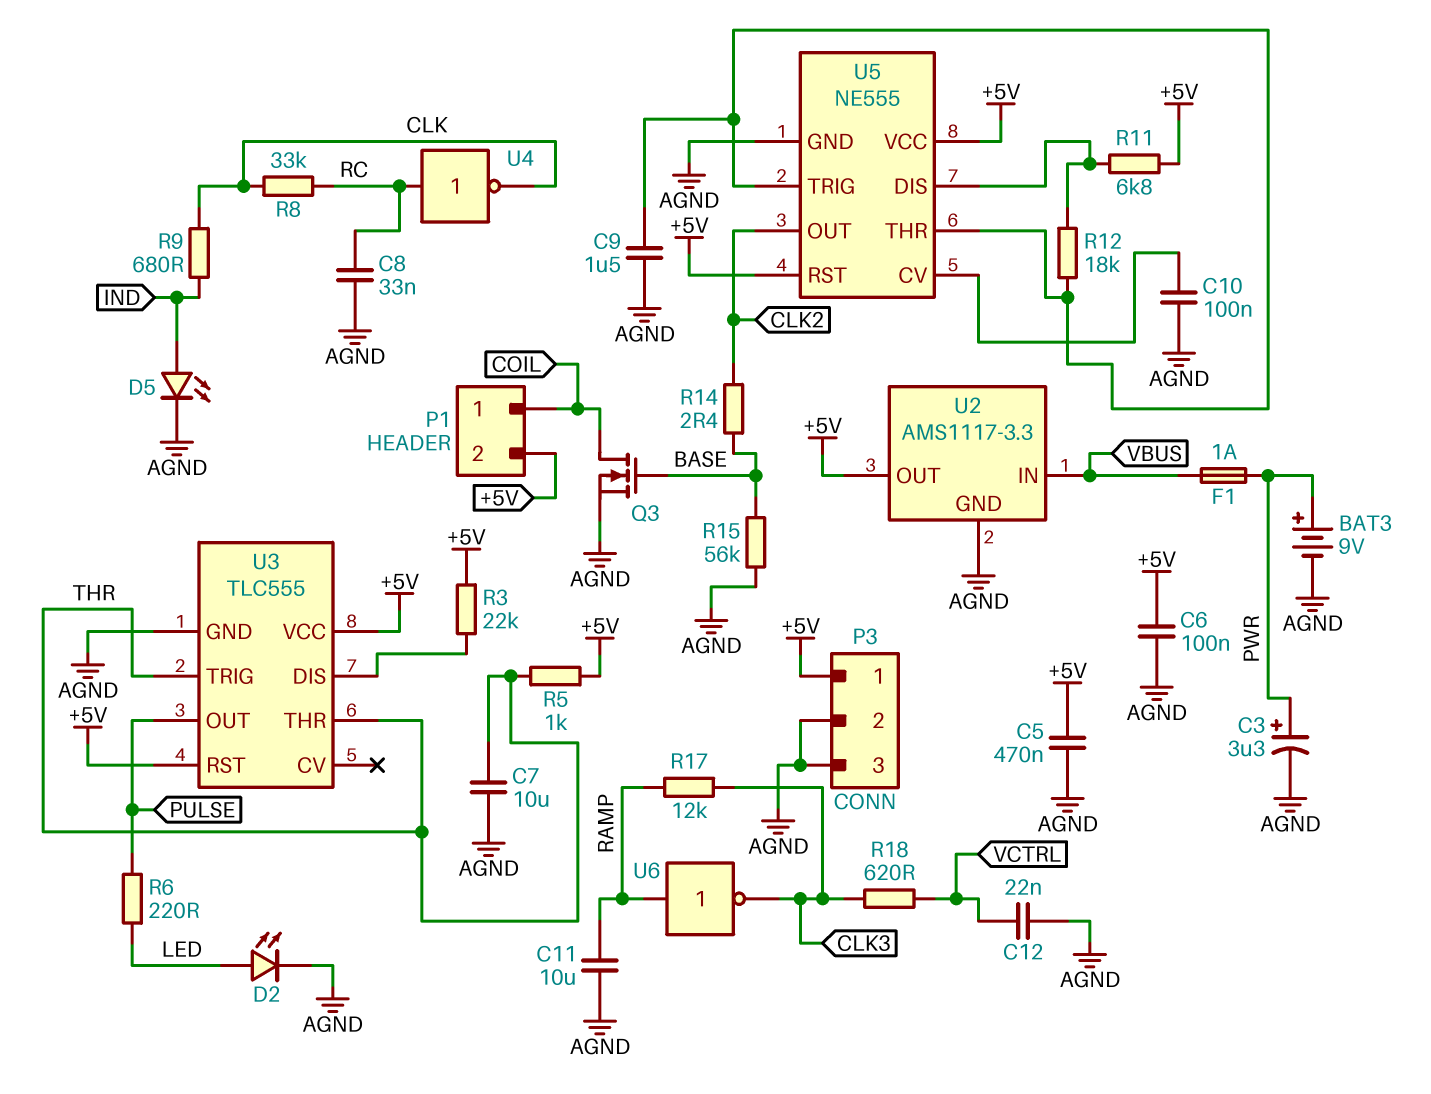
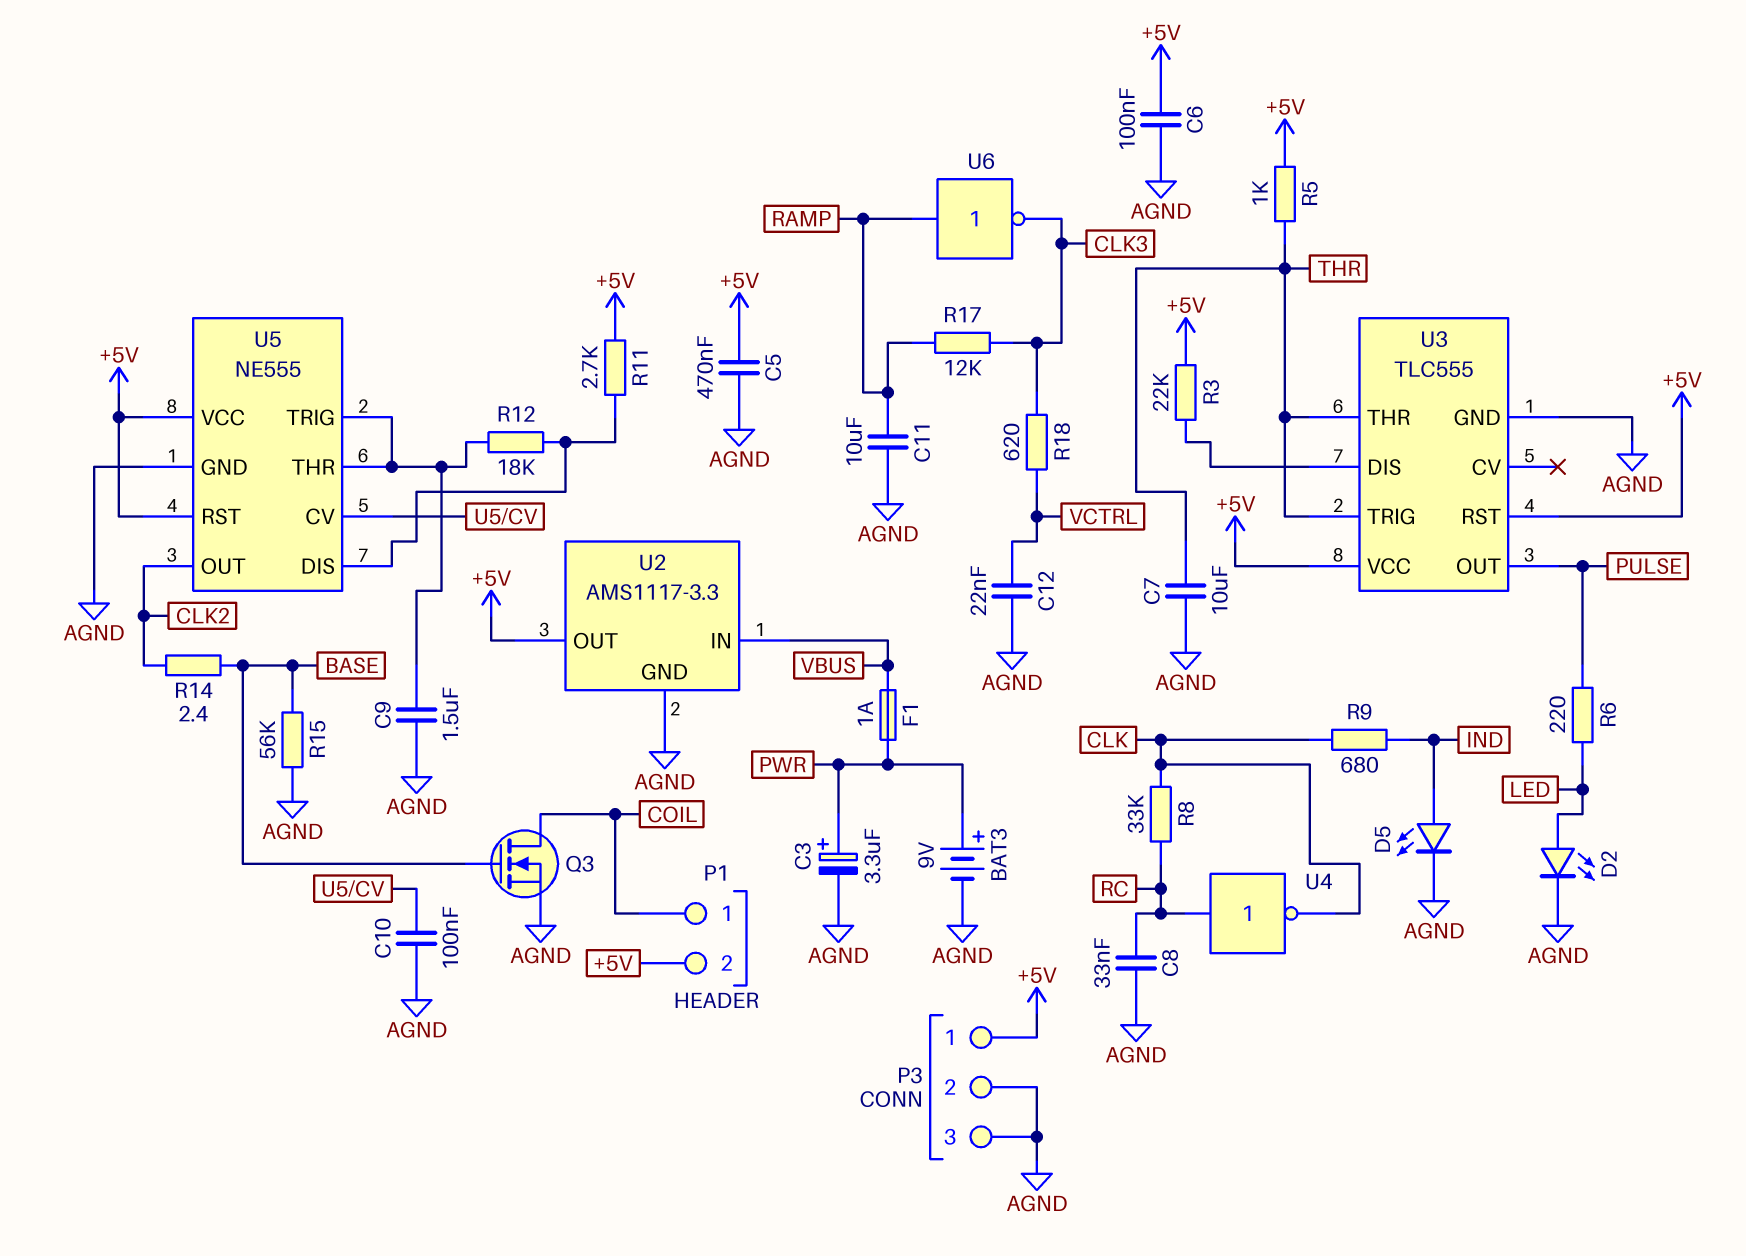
R11: 6.8k (+5V, U5/DIS) -> 2.7k (+5V, U5/DIS)

